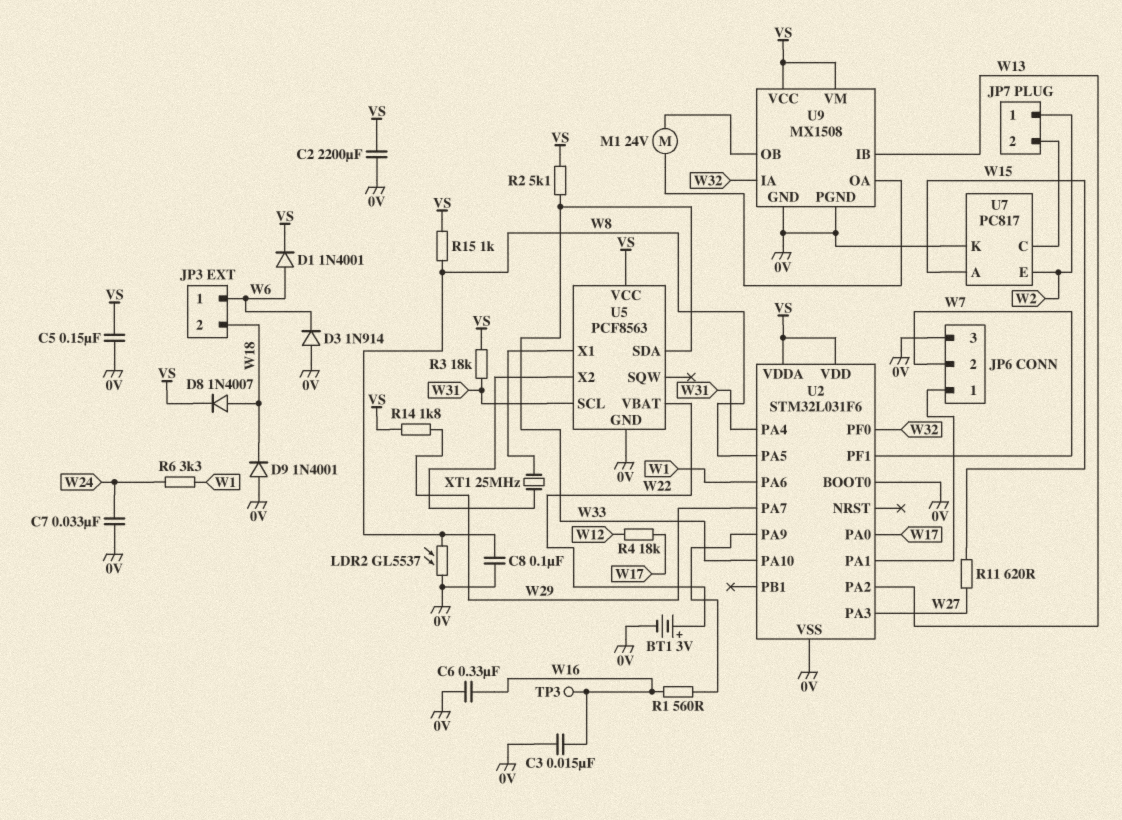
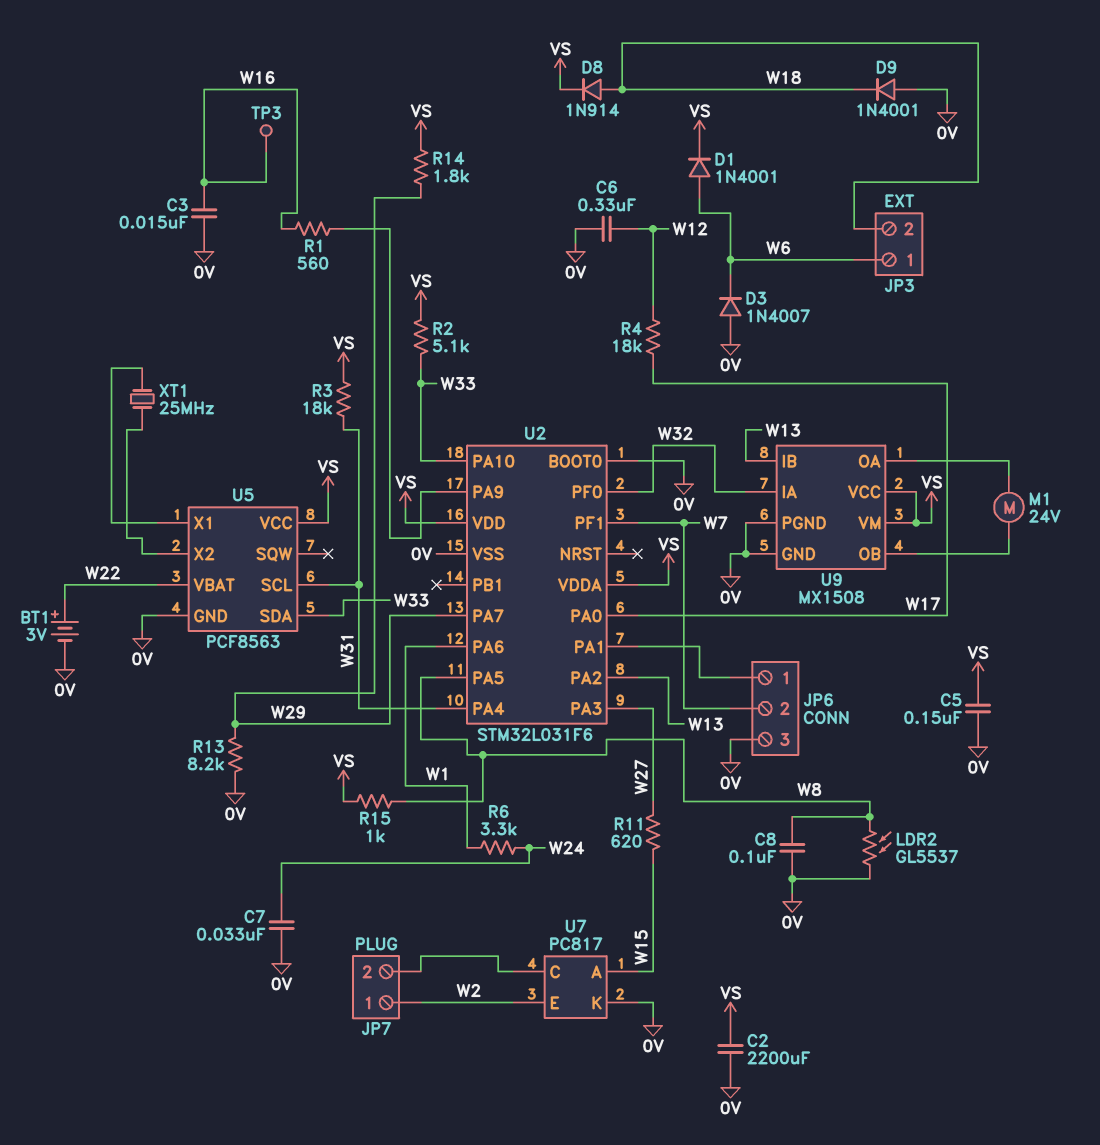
C6: 330nF (0V, W16) -> 330nF (0V, W12)
D3: diode 1N914 (A 0V, K W6) -> diode 1N4007 (A 0V, K W6)
D8: diode 1N4007 (A W18, K VS) -> diode 1N914 (A W18, K VS)
R13: none -> 8.2k (0V, W29)

